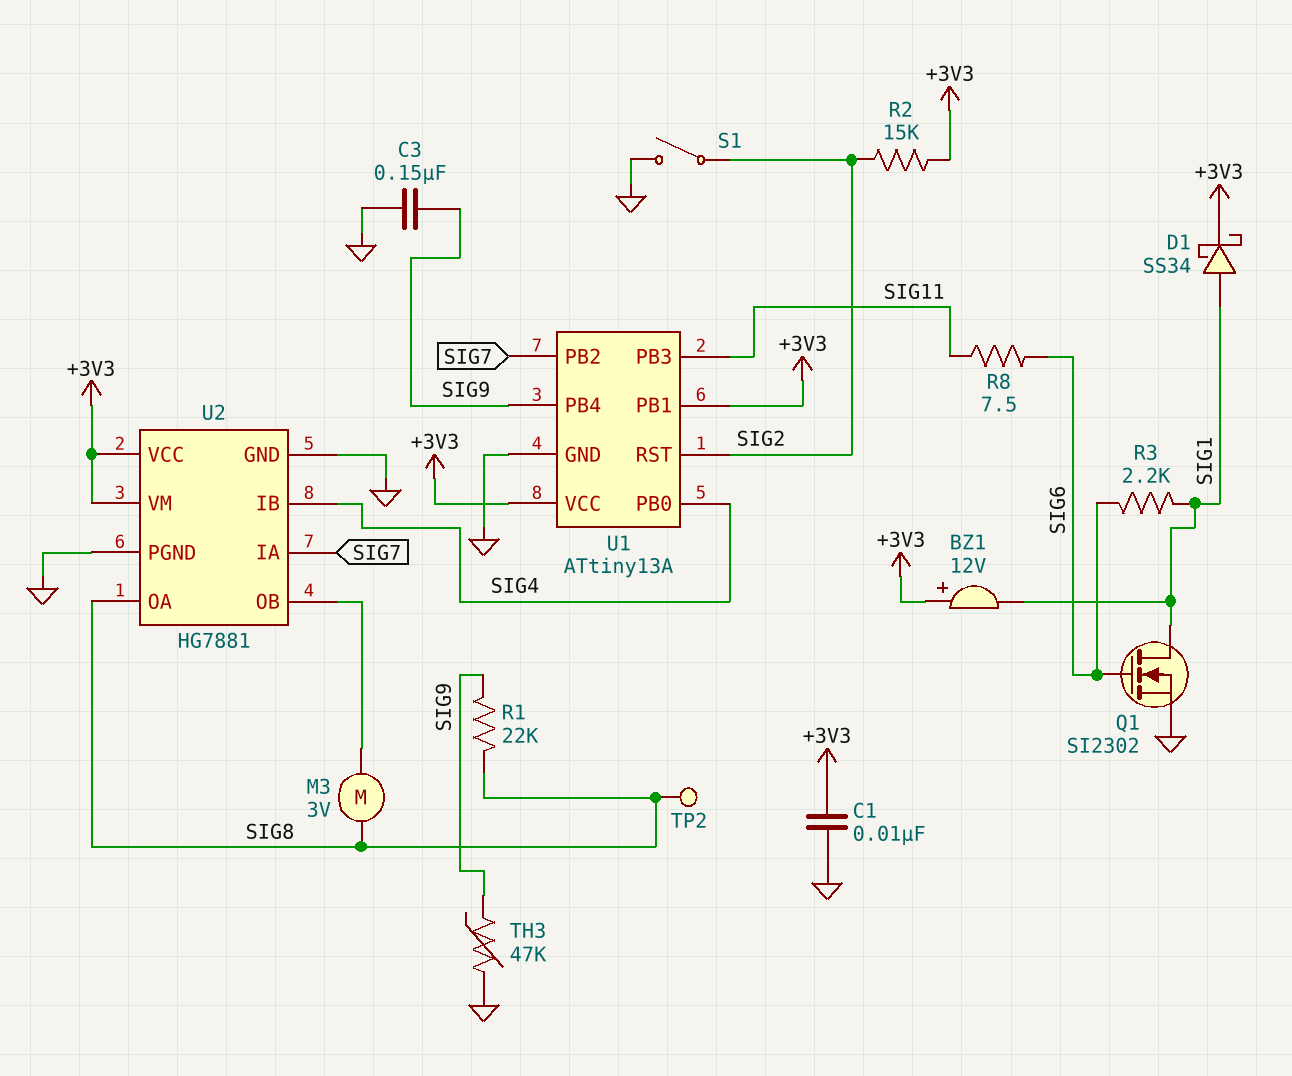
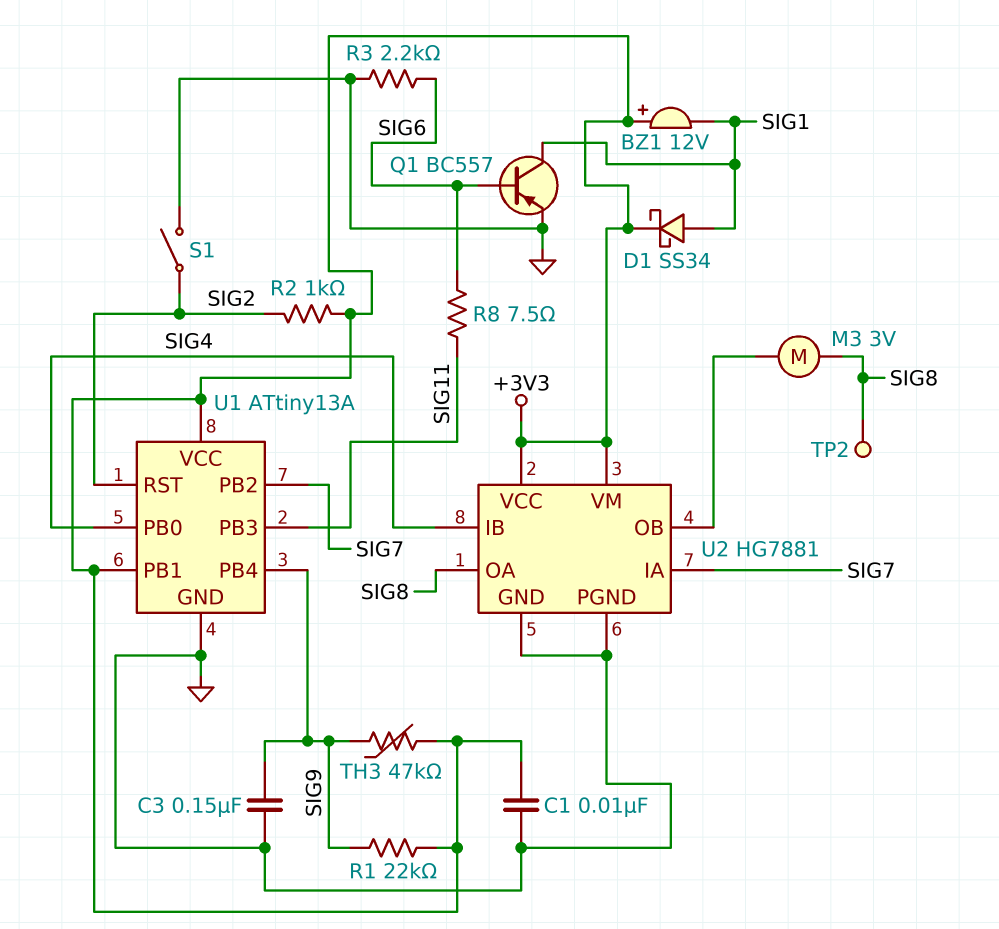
Q1: NMOS SI2302 (G SIG6, D SIG1, S GND) -> PNP BC557 (B SIG6, C SIG1, E GND)
R1: 22k (SIG8, SIG9) -> 22k (+3V3, SIG9)
R2: 15k (+3V3, SIG2) -> 1k (+3V3, SIG2)
R3: 2.2k (SIG1, SIG6) -> 2.2k (GND, SIG6)
TH3: 47k (GND, SIG9) -> 47k (+3V3, SIG9)

